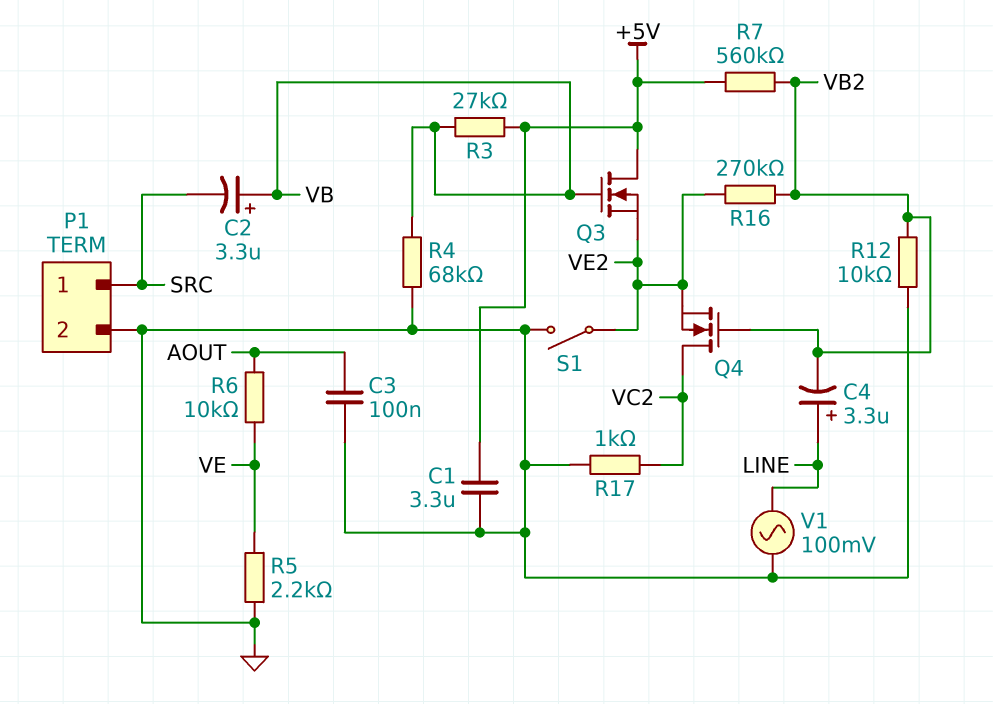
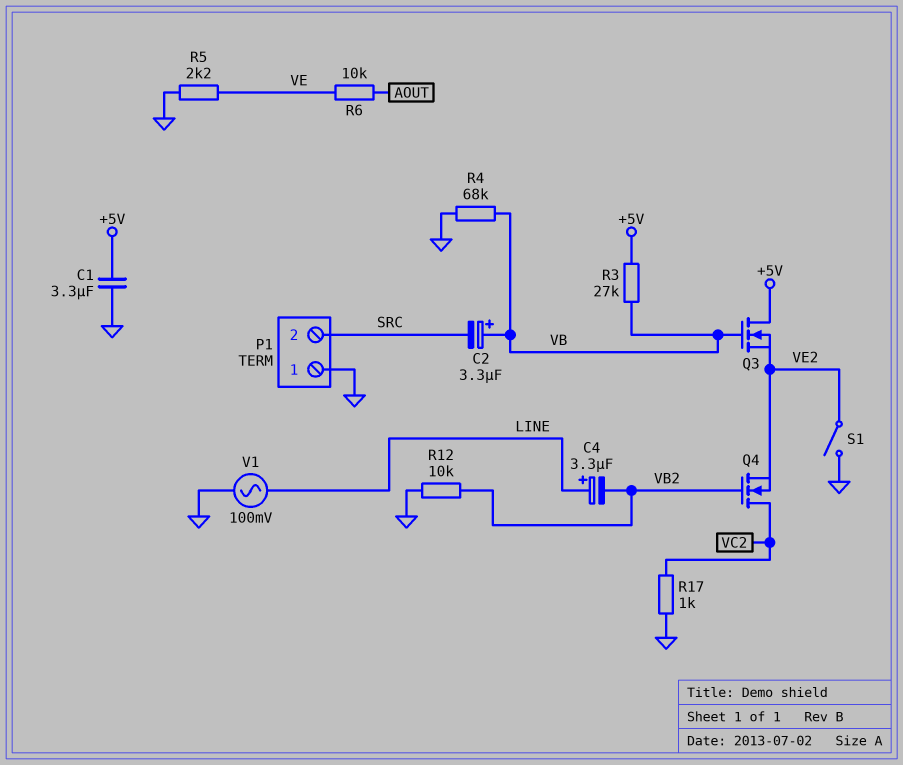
C3: 100nF (AOUT, GND) -> none
P1 pin 1: SRC -> GND
P1 pin 2: GND -> SRC
R7: 560k (+5V, VB2) -> none
R16: 270k (VB2, VE2) -> none

